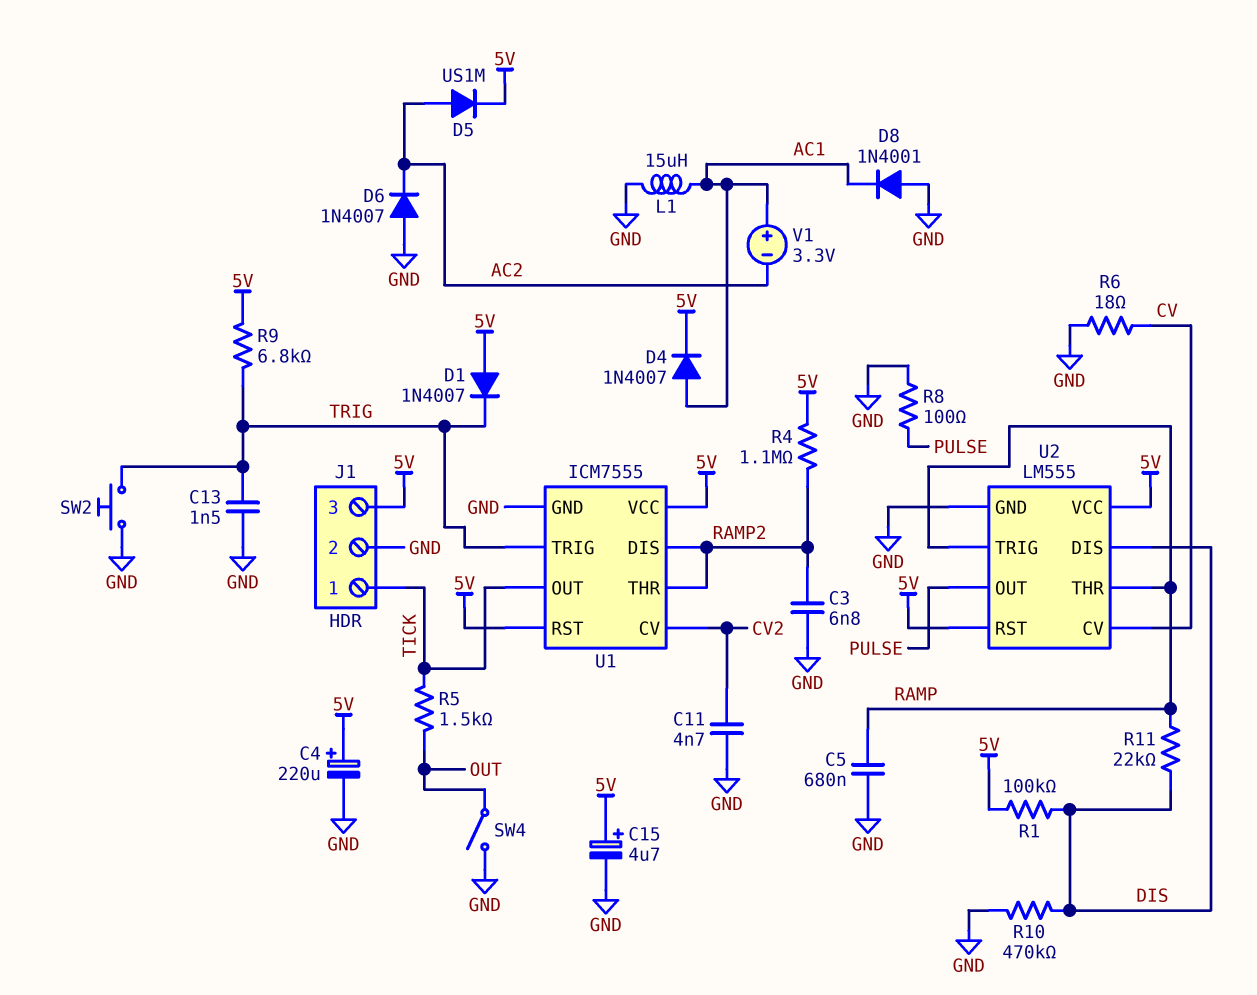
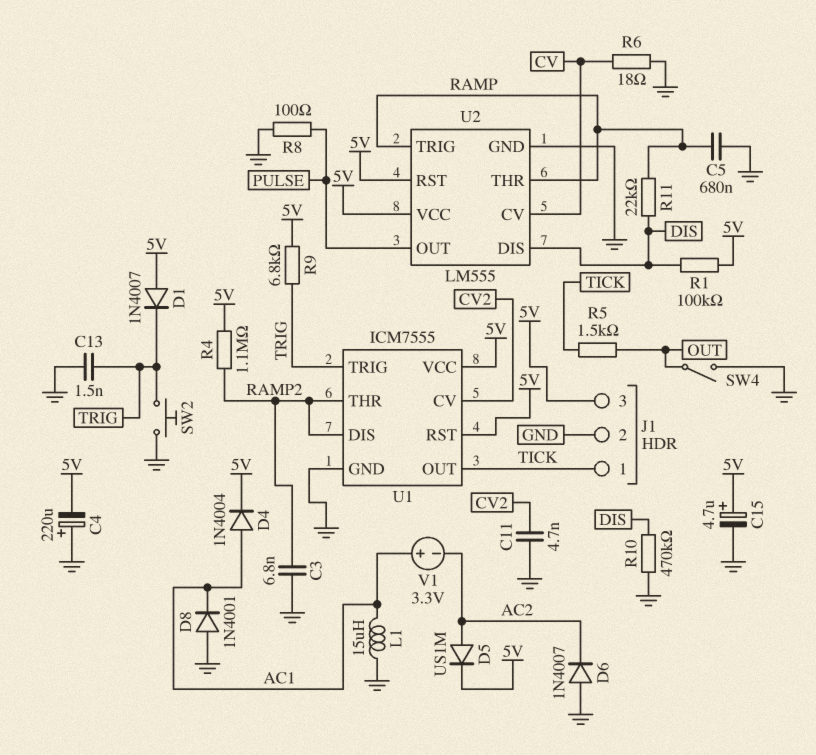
C4: 220uF (plus 5V, minus GND) -> 220uF (plus GND, minus 5V)
D4: diode 1N4007 (A AC1, K 5V) -> diode 1N4004 (A AC1, K 5V)

